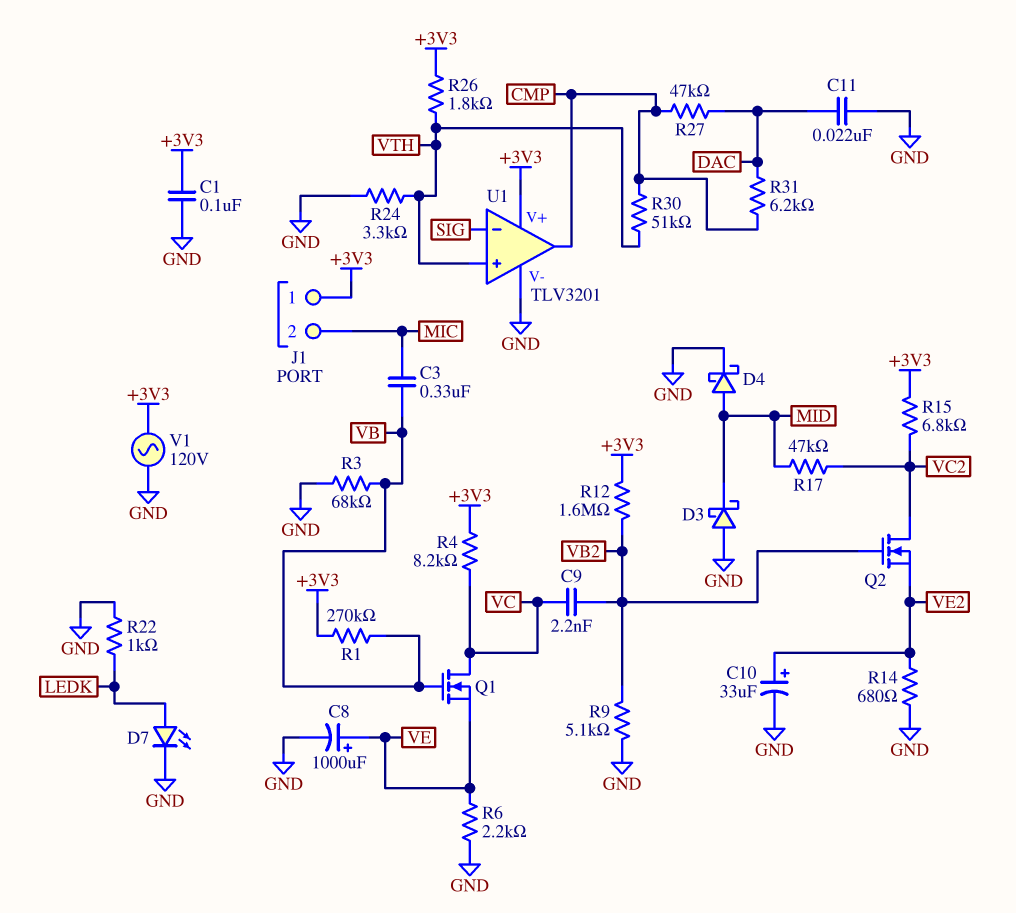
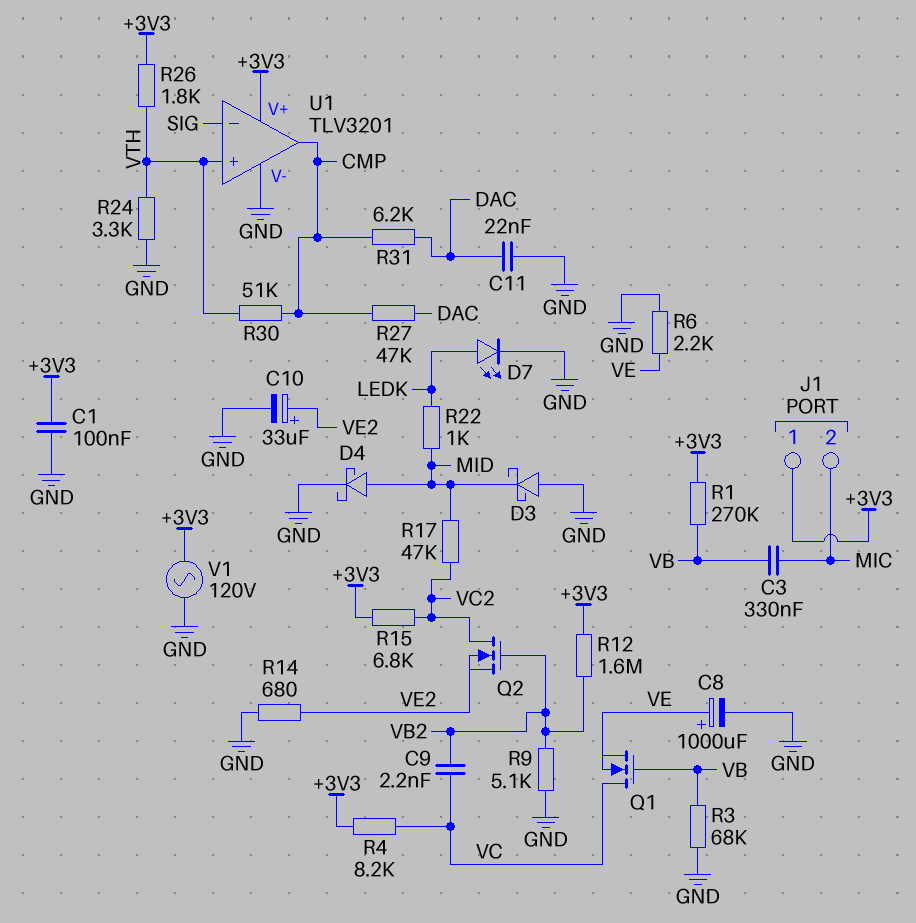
R22: 1k (GND, LEDK) -> 1k (LEDK, MID)

